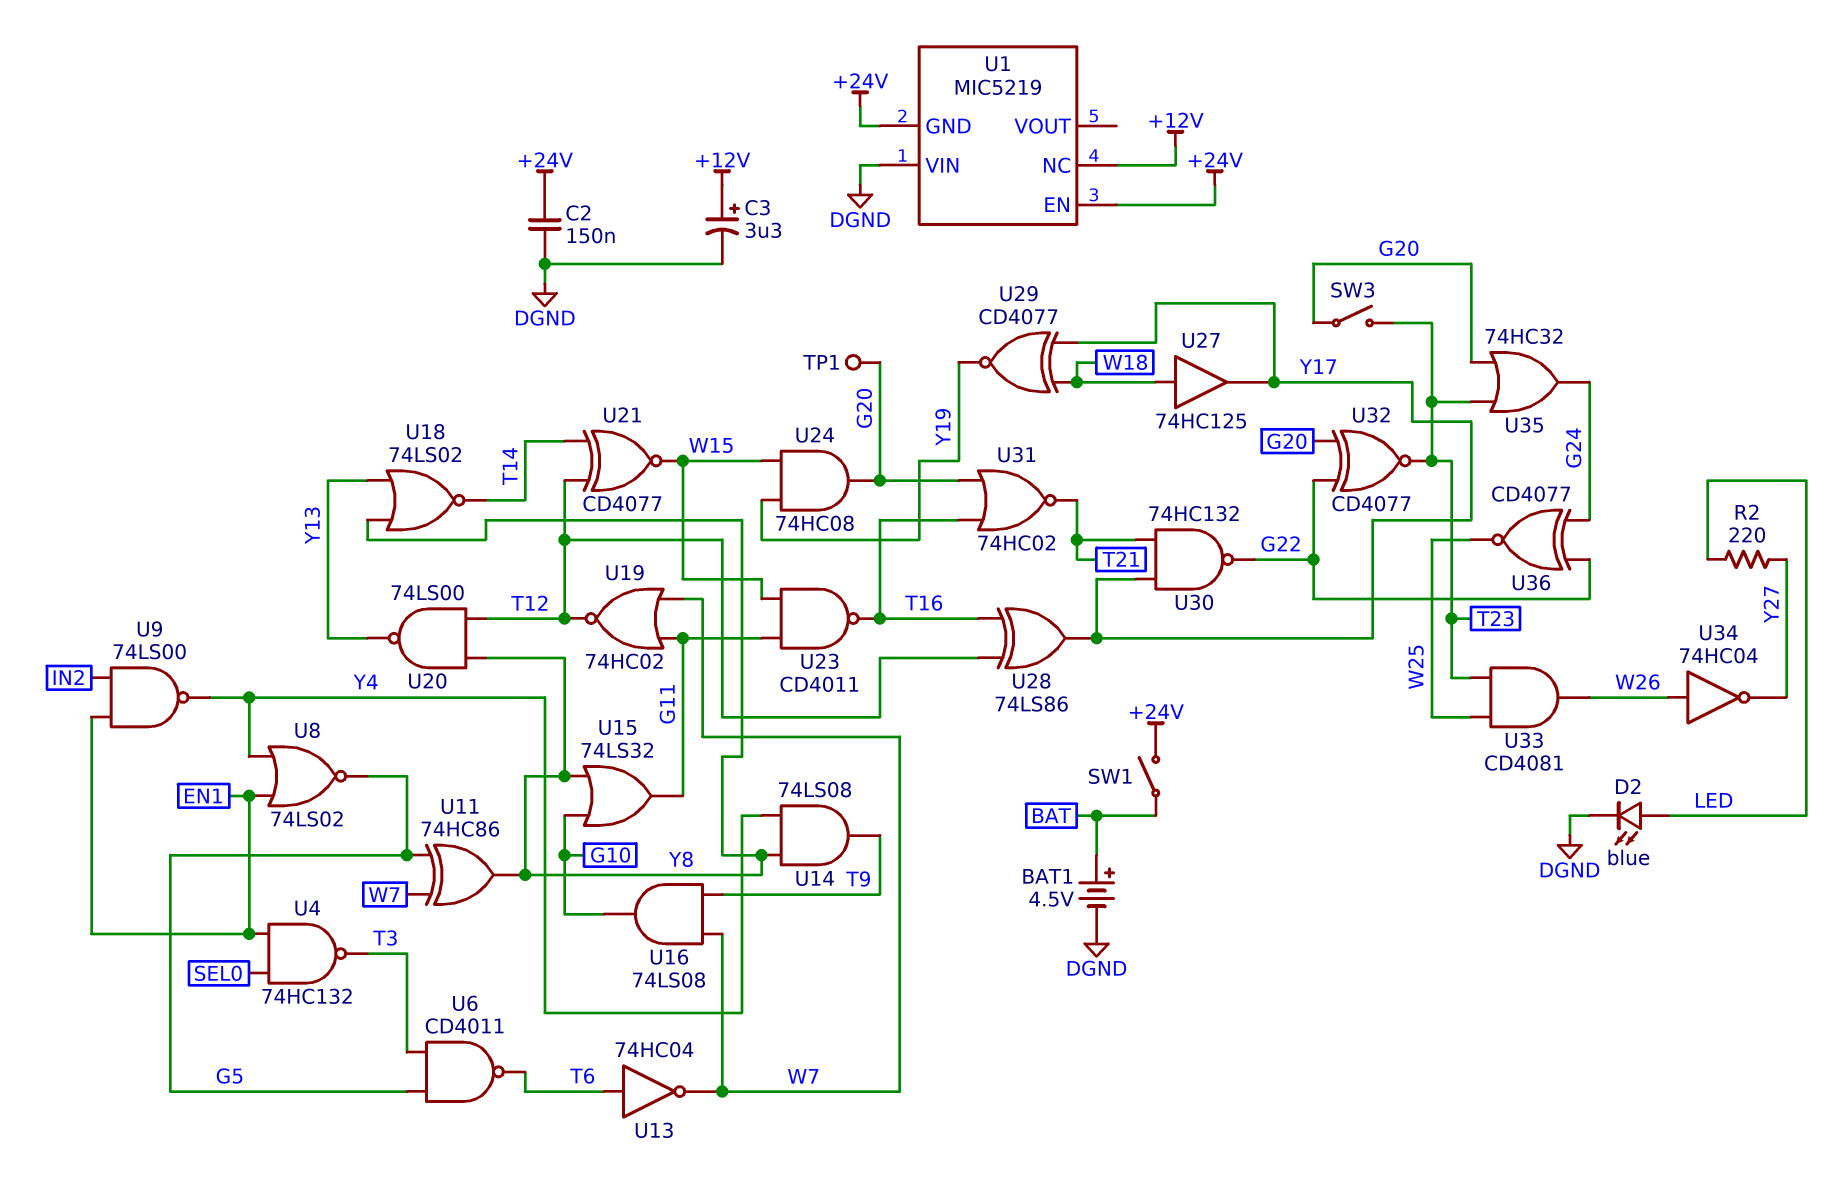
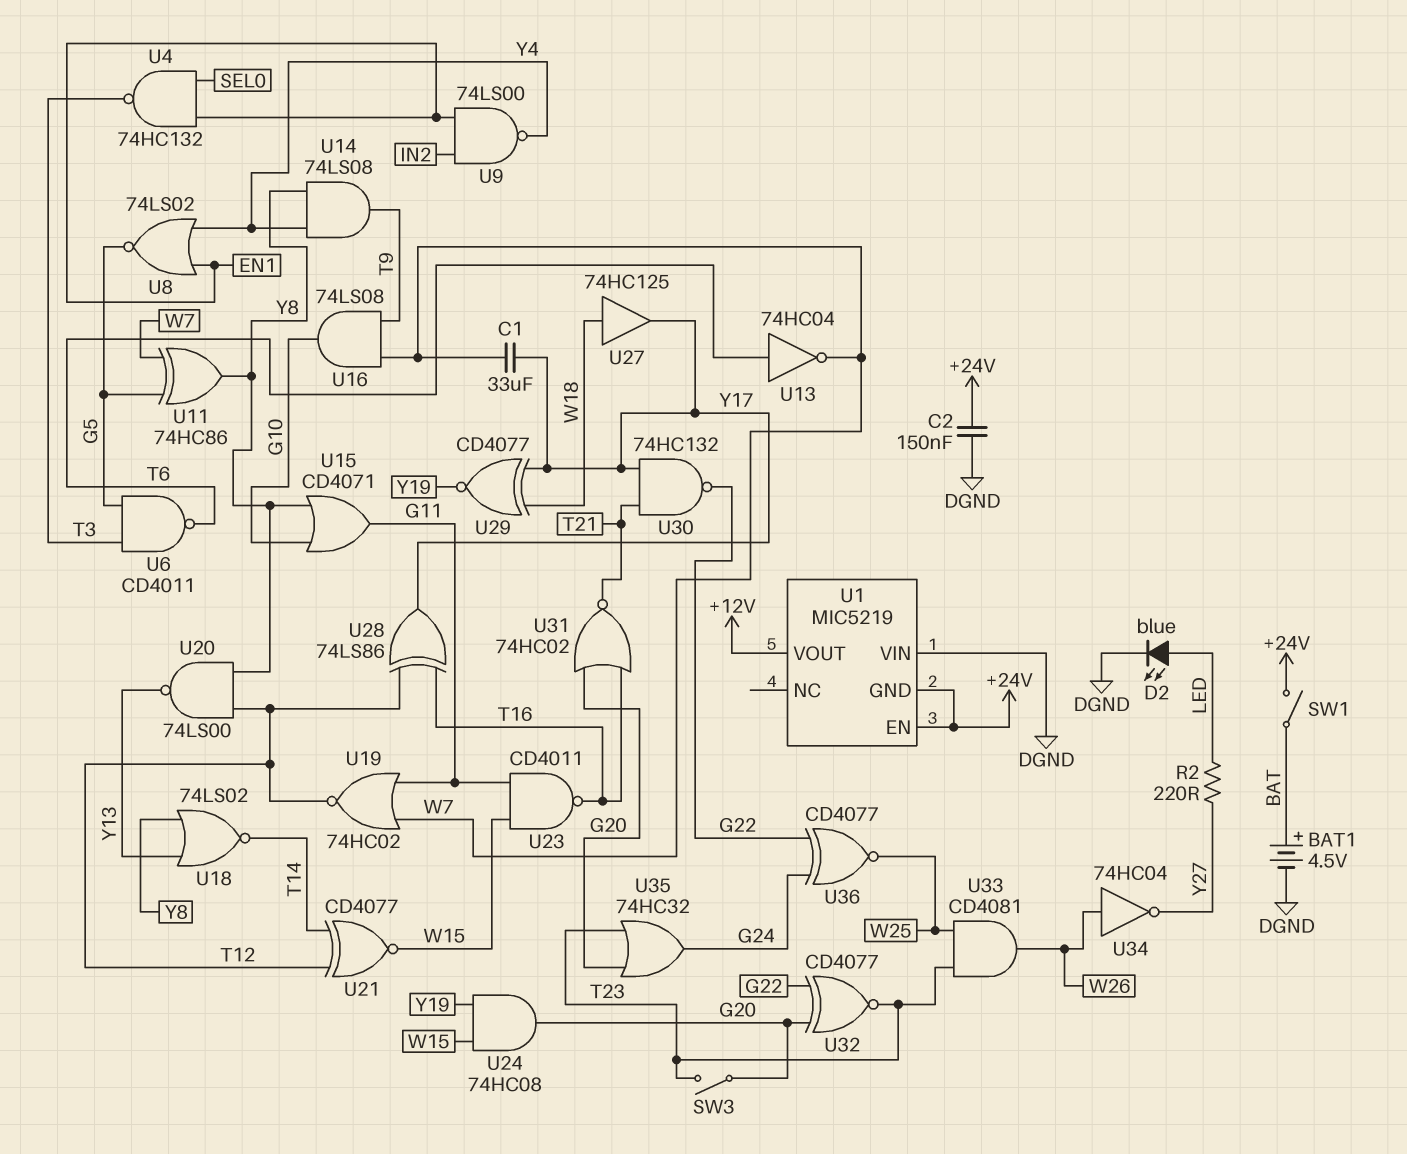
C1: none -> 33uF (W7, Y17)
C3: 3.3uF (plus +12V, minus DGND) -> none
TP1: test point (G20) -> none
U1 pin NC: +12V -> none
U1 pin VOUT: none -> +12V
U15: OR 74LS32 (in G10, in Y8, out G11) -> OR CD4071 (in G10, in Y8, out G11)

